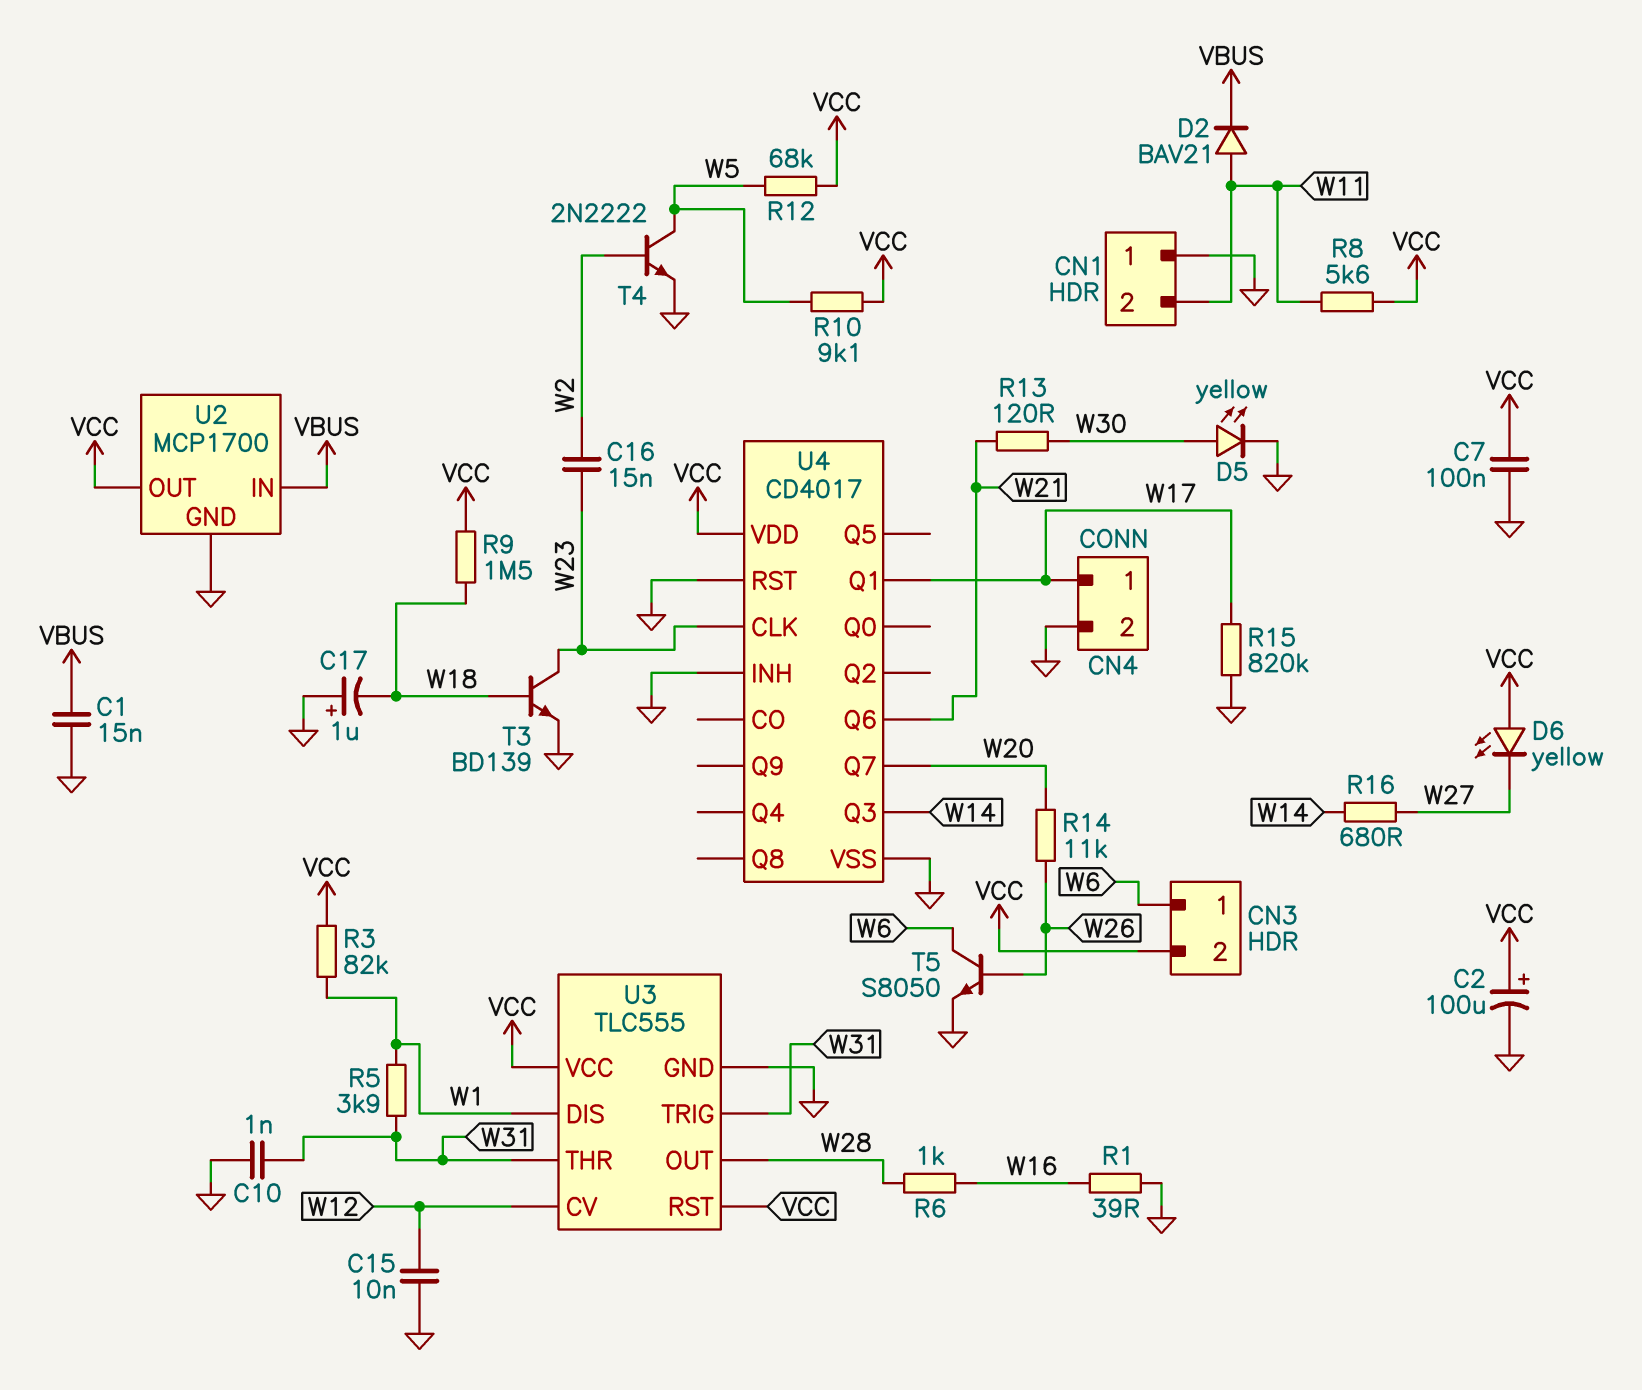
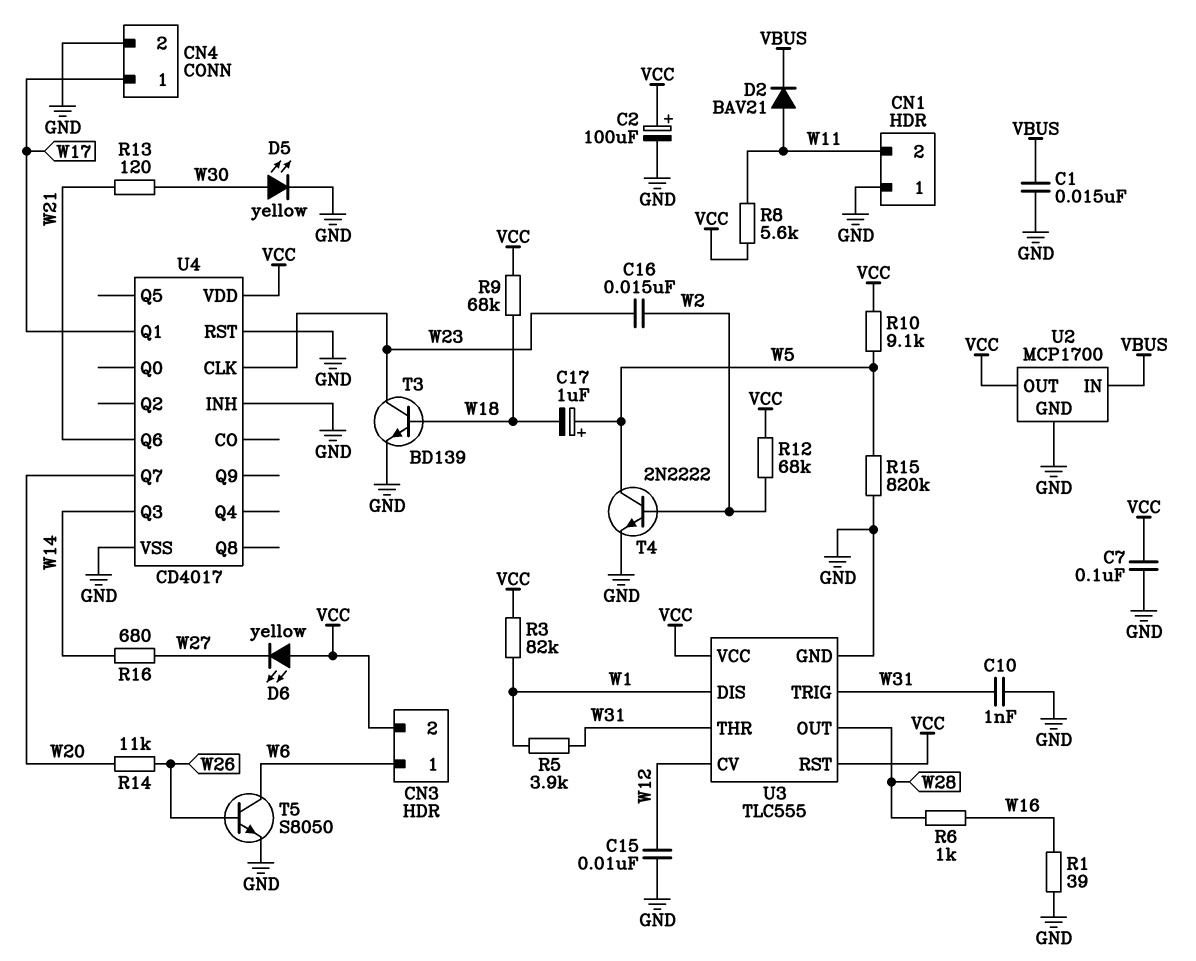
C17: 1uF (plus GND, minus W18) -> 1uF (plus W5, minus W18)
R9: 1.5M (VCC, W18) -> 68k (VCC, W18)
R12: 68k (VCC, W5) -> 68k (VCC, W2)
R15: 820k (GND, W17) -> 820k (GND, W5)

